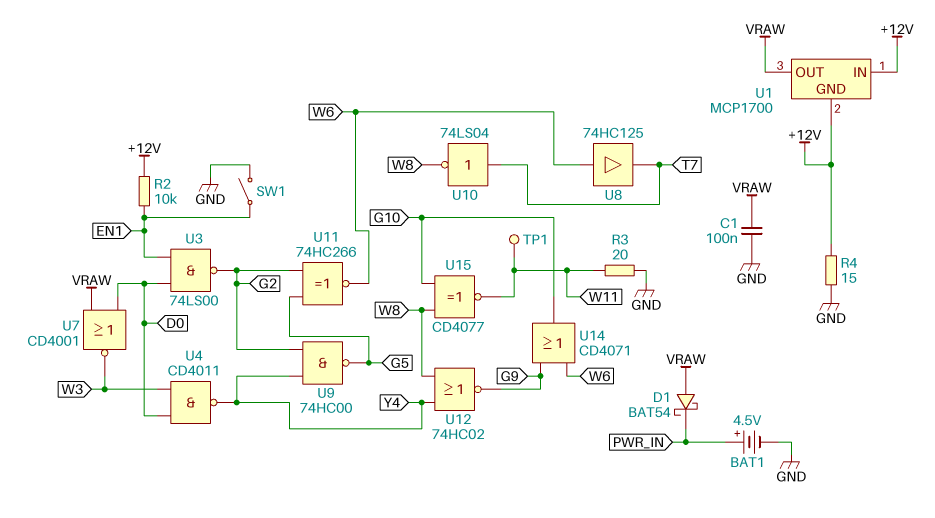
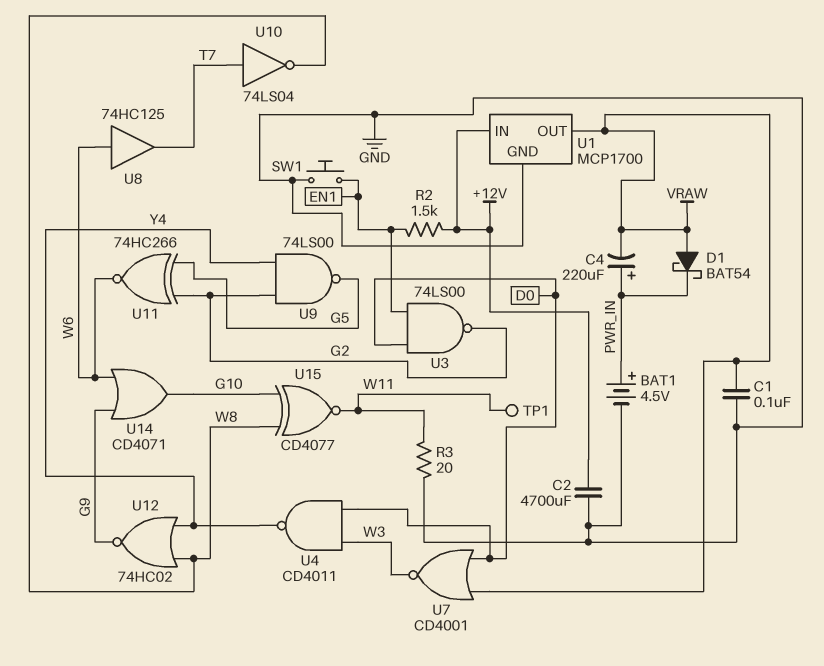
C2: none -> 4700uF (+12V, GND)
C4: none -> 220uF (plus PWR_IN, minus VRAW)
R2: 10k (+12V, EN1) -> 1.5k (+12V, EN1)
R4: 15 (+12V, GND) -> none
SW1: switch (EN1, GND) -> button (EN1, GND)
U1 pin GND: +12V -> GND
U9: NAND 74HC00 (in G2, in Y4, out G5) -> NAND 74LS00 (in G2, in Y4, out G5)

